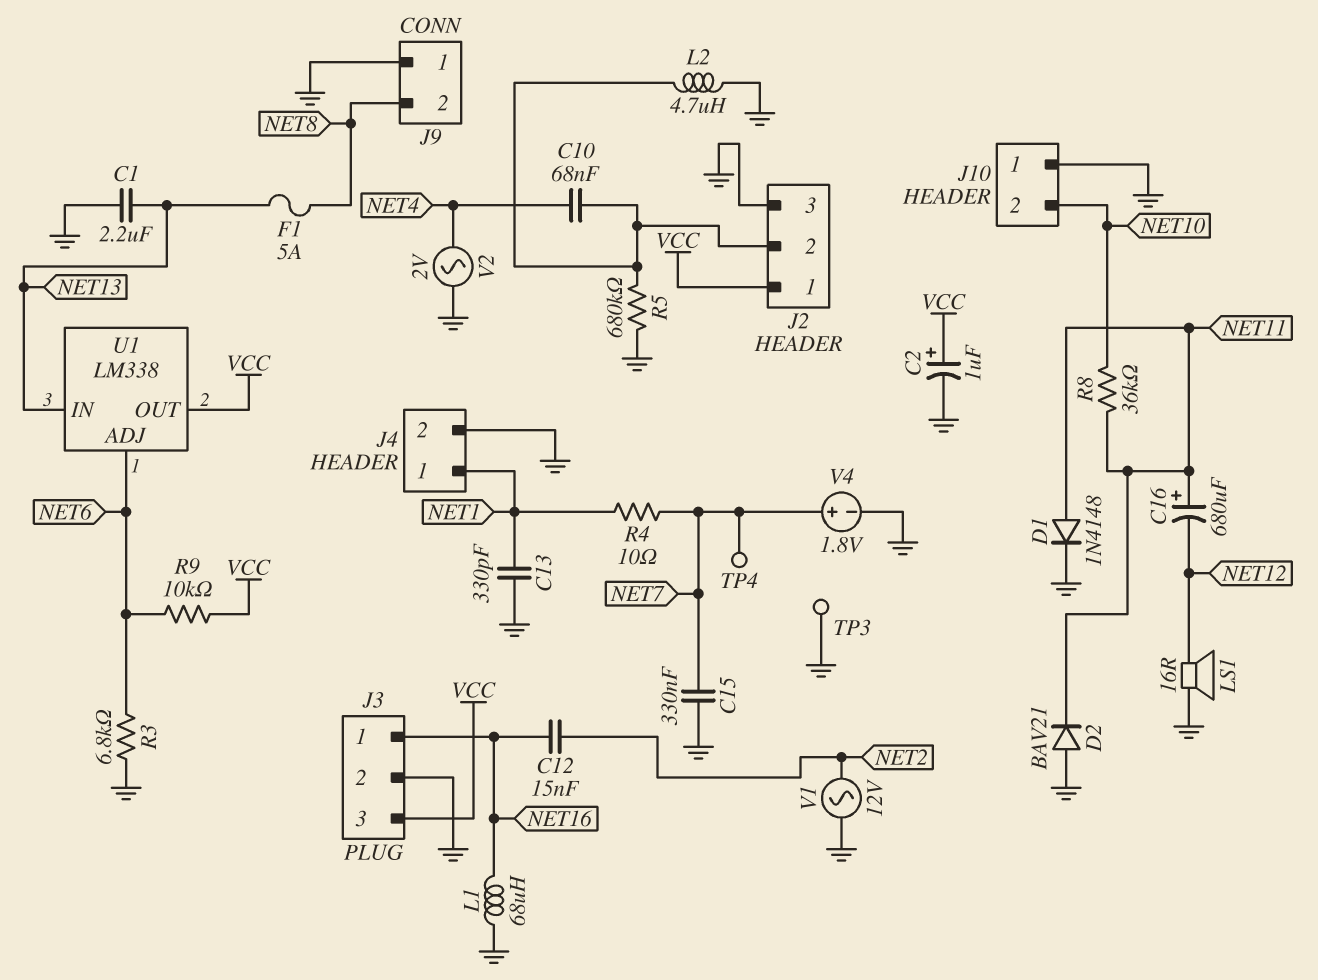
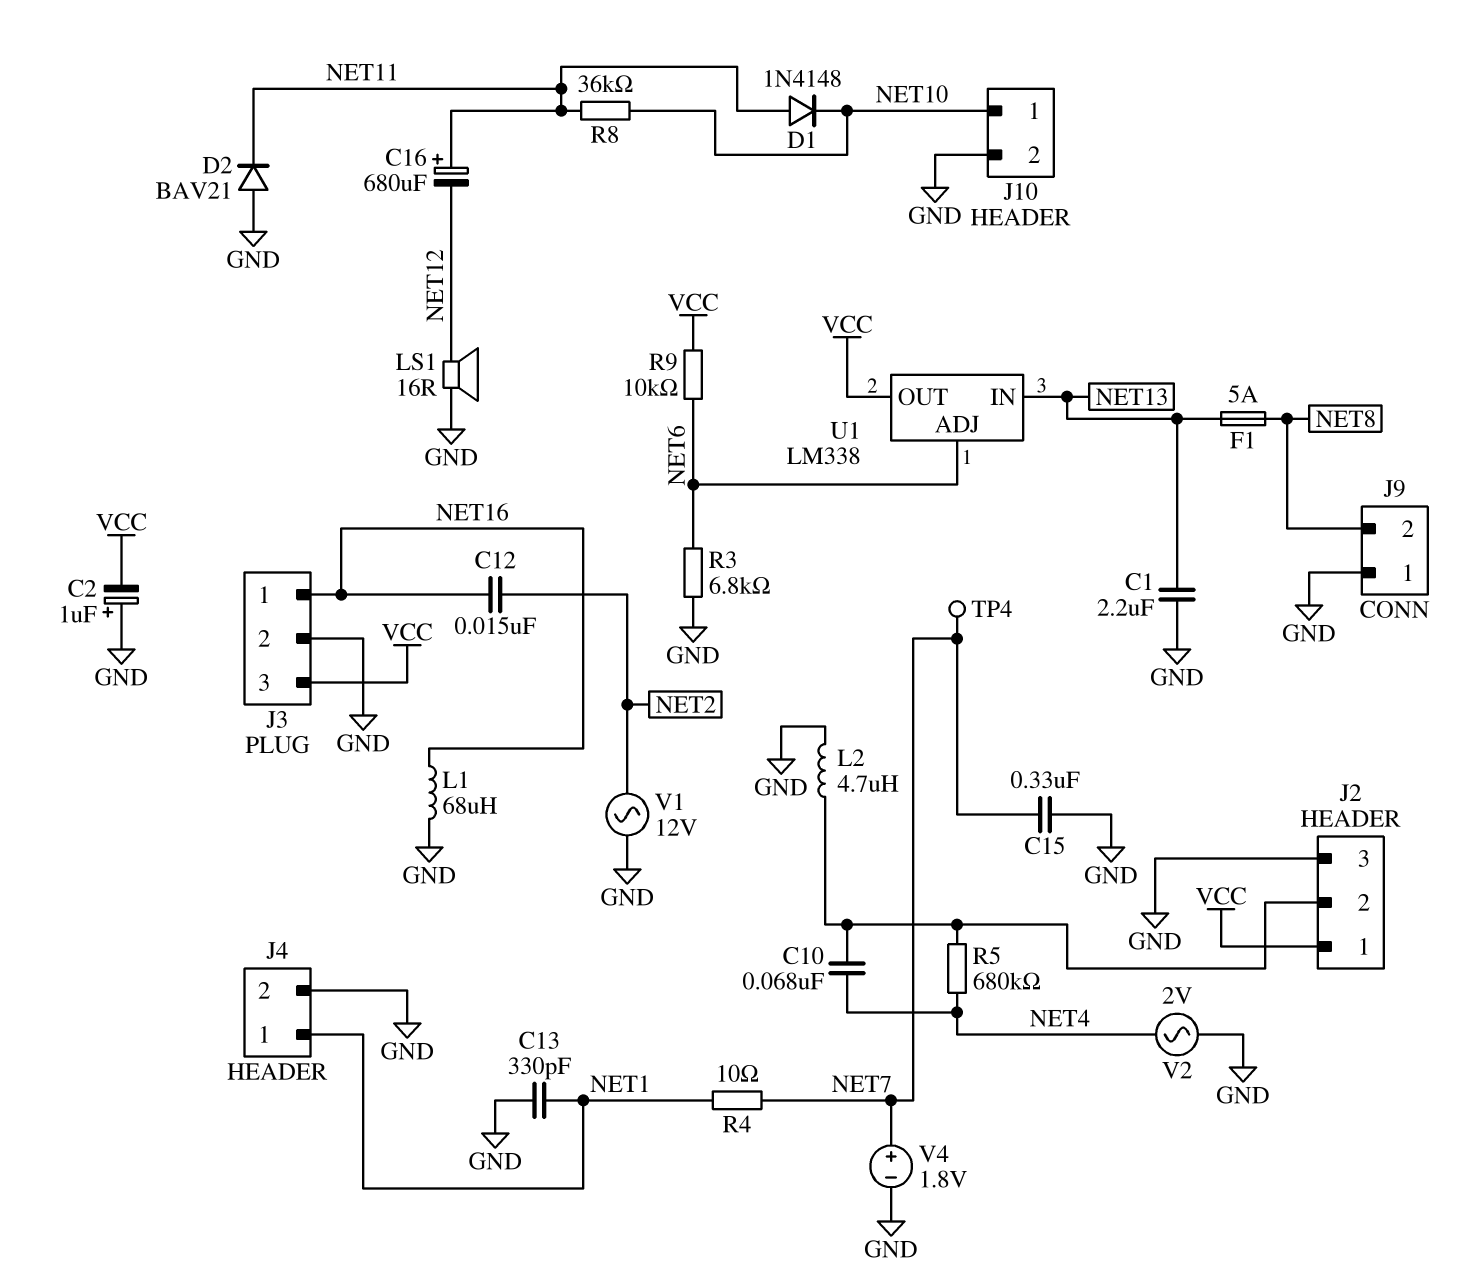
C2: 1uF (plus VCC, minus GND) -> 1uF (plus GND, minus VCC)
D1: diode 1N4148 (A NET11, K GND) -> diode 1N4148 (A NET11, K NET10)
J10 pin 1: GND -> NET10
J10 pin 2: NET10 -> GND
R5: 680k (GND, J2/2) -> 680k (J2/2, NET4)
TP3: test point (GND) -> none

